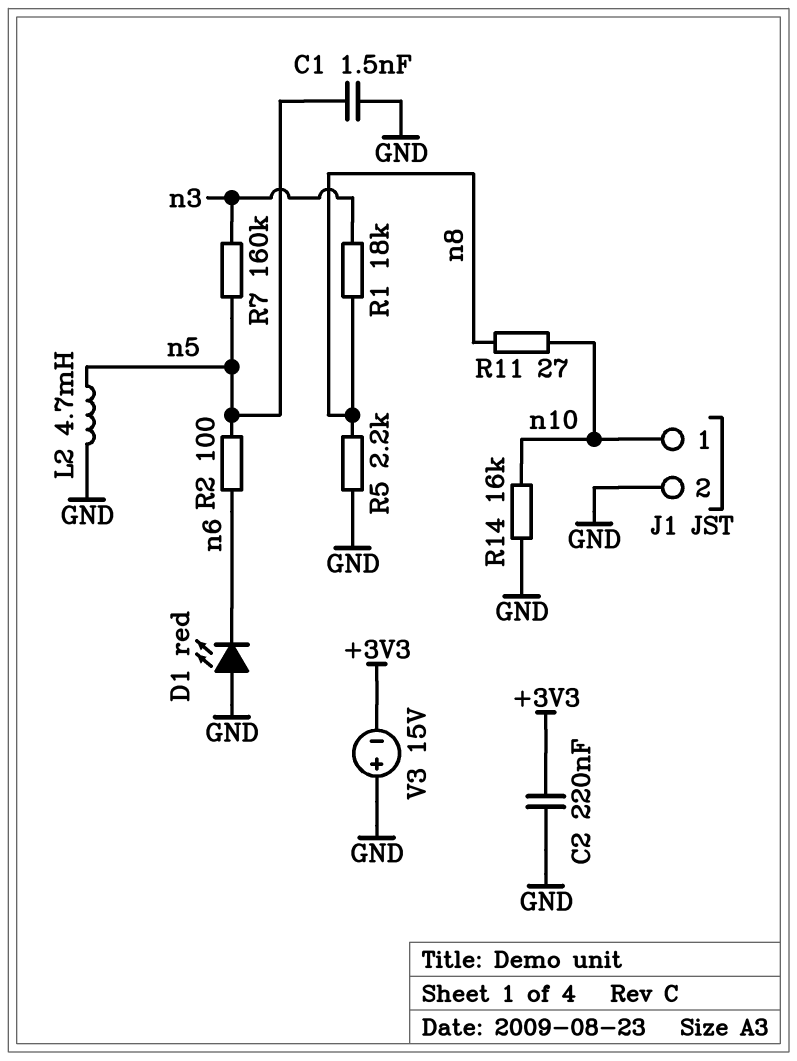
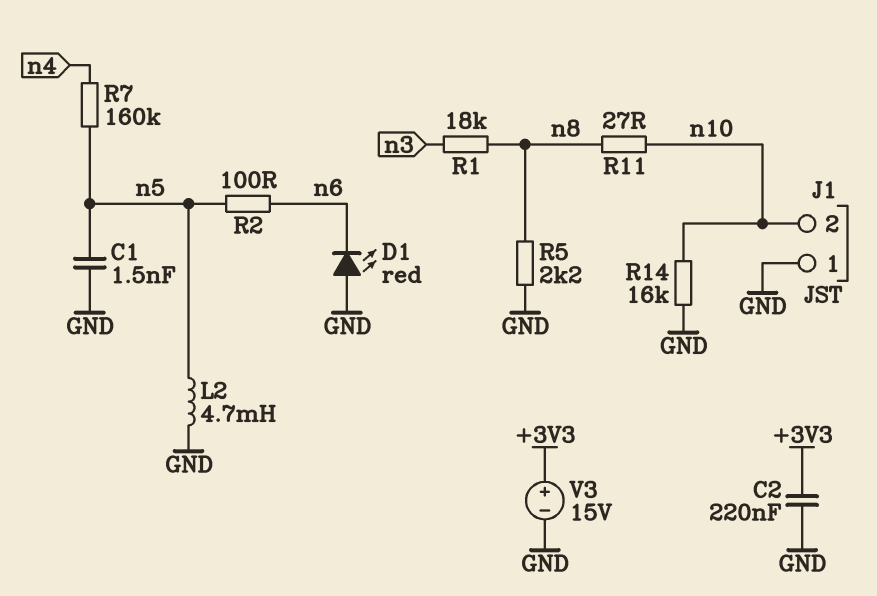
J1 pin 1: n10 -> GND
J1 pin 2: GND -> n10
R7: 160k (n3, n5) -> 160k (n4, n5)
V3: 15V (plus GND, minus +3V3) -> 15V (plus +3V3, minus GND)

